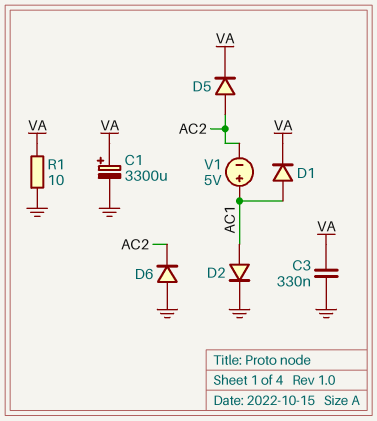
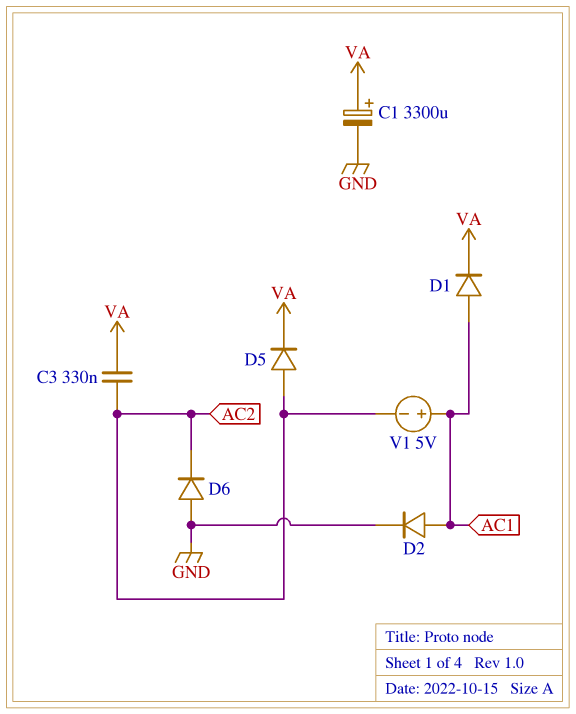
C3: 330nF (GND, VA) -> 330nF (AC2, VA)
R1: 10 (GND, VA) -> none

